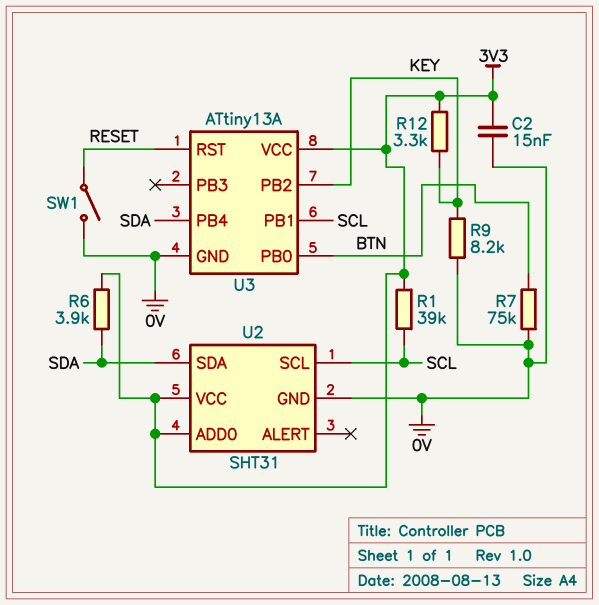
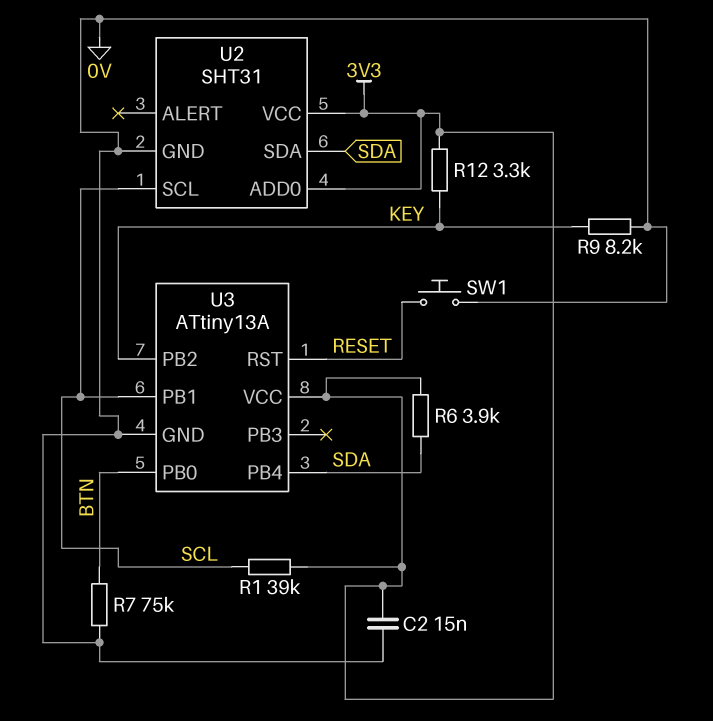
SW1: switch (0V, RESET) -> button (0V, RESET)

